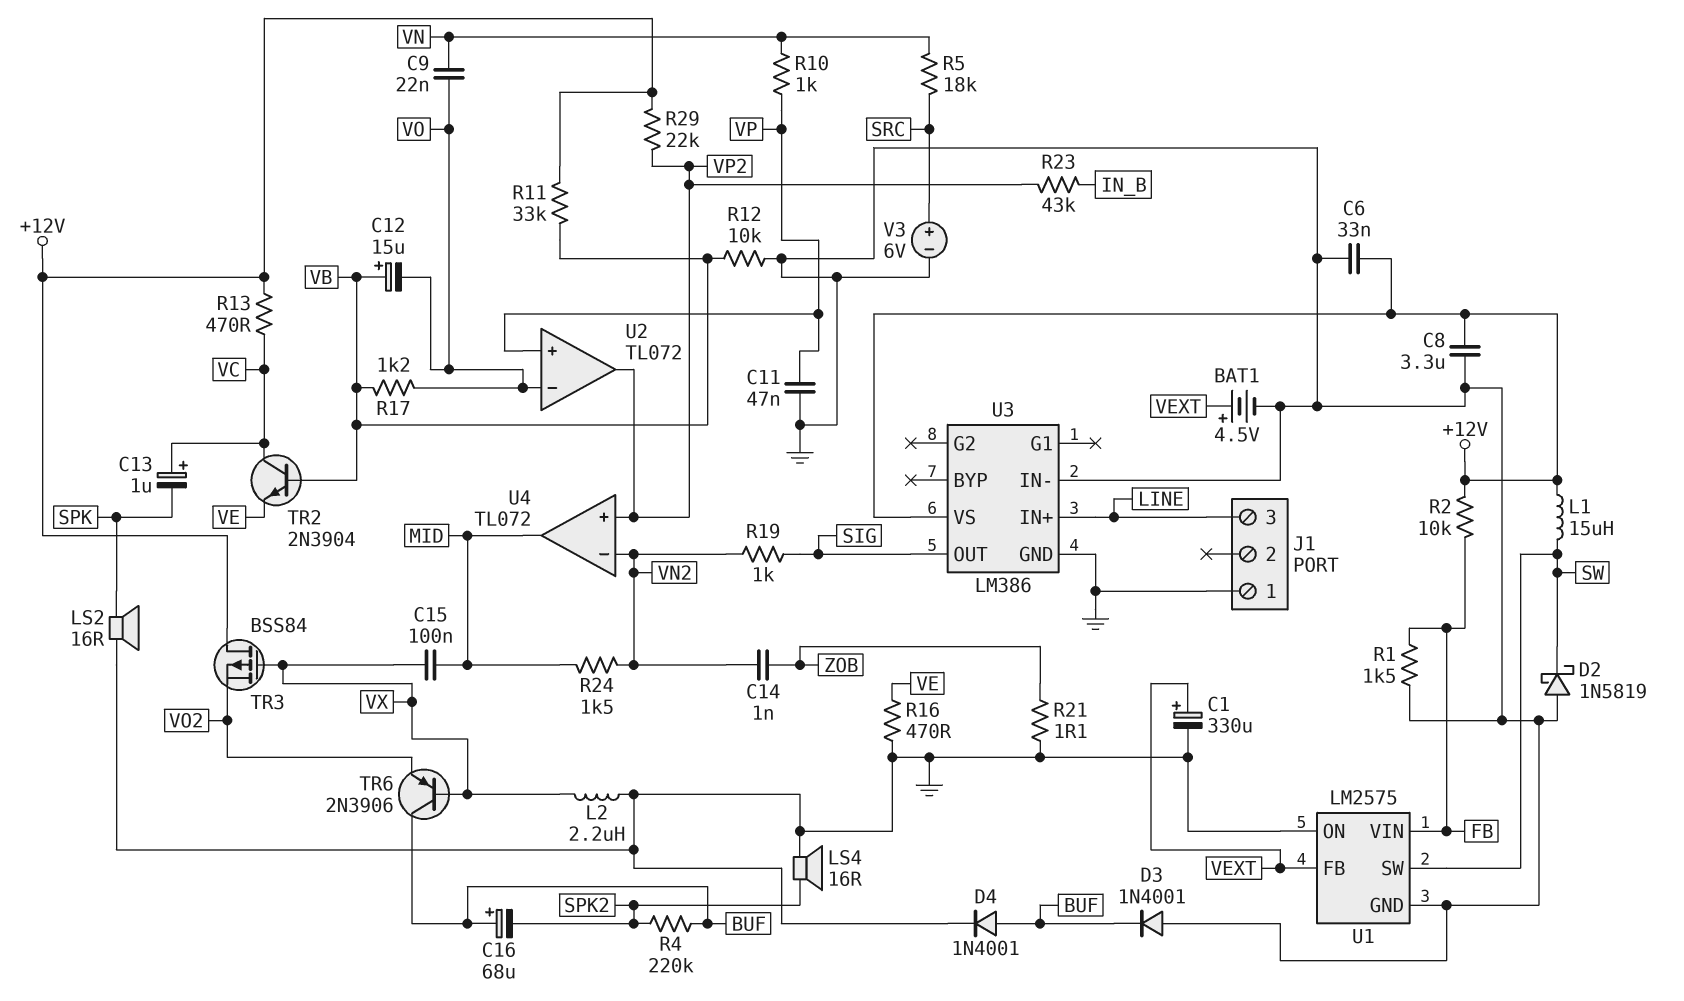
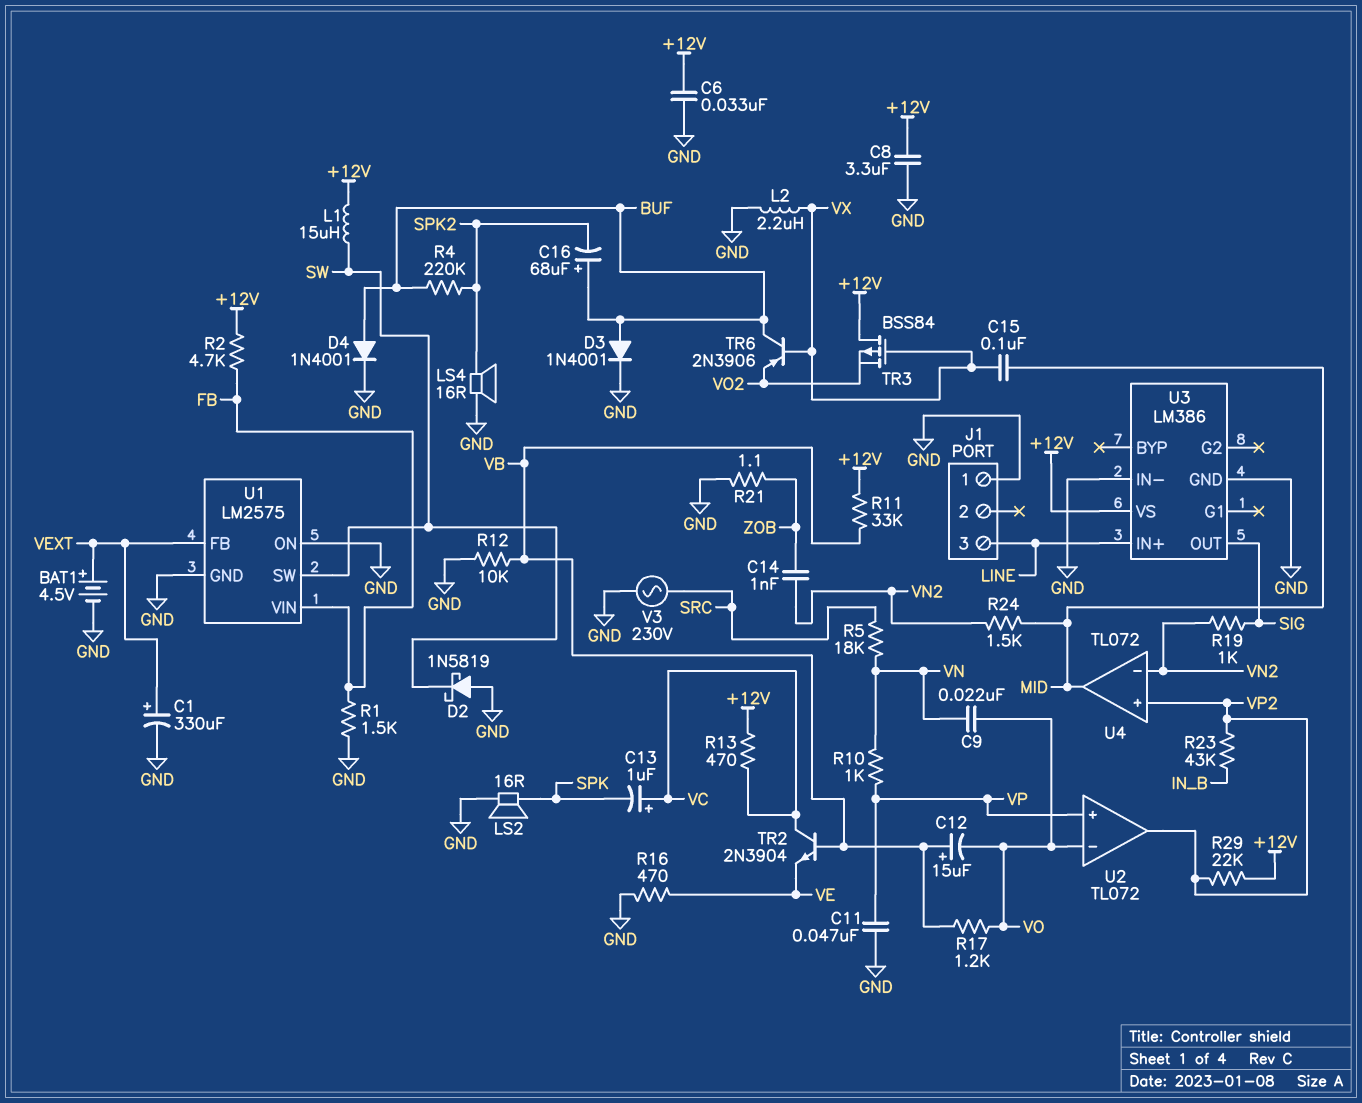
D3: diode 1N4001 (A GND, K BUF) -> diode 1N4001 (A BUF, K GND)
R2: 10k (+12V, FB) -> 4.7k (+12V, FB)
V3: 6V (plus SRC, minus GND) -> AC 230V (GND, SRC)

